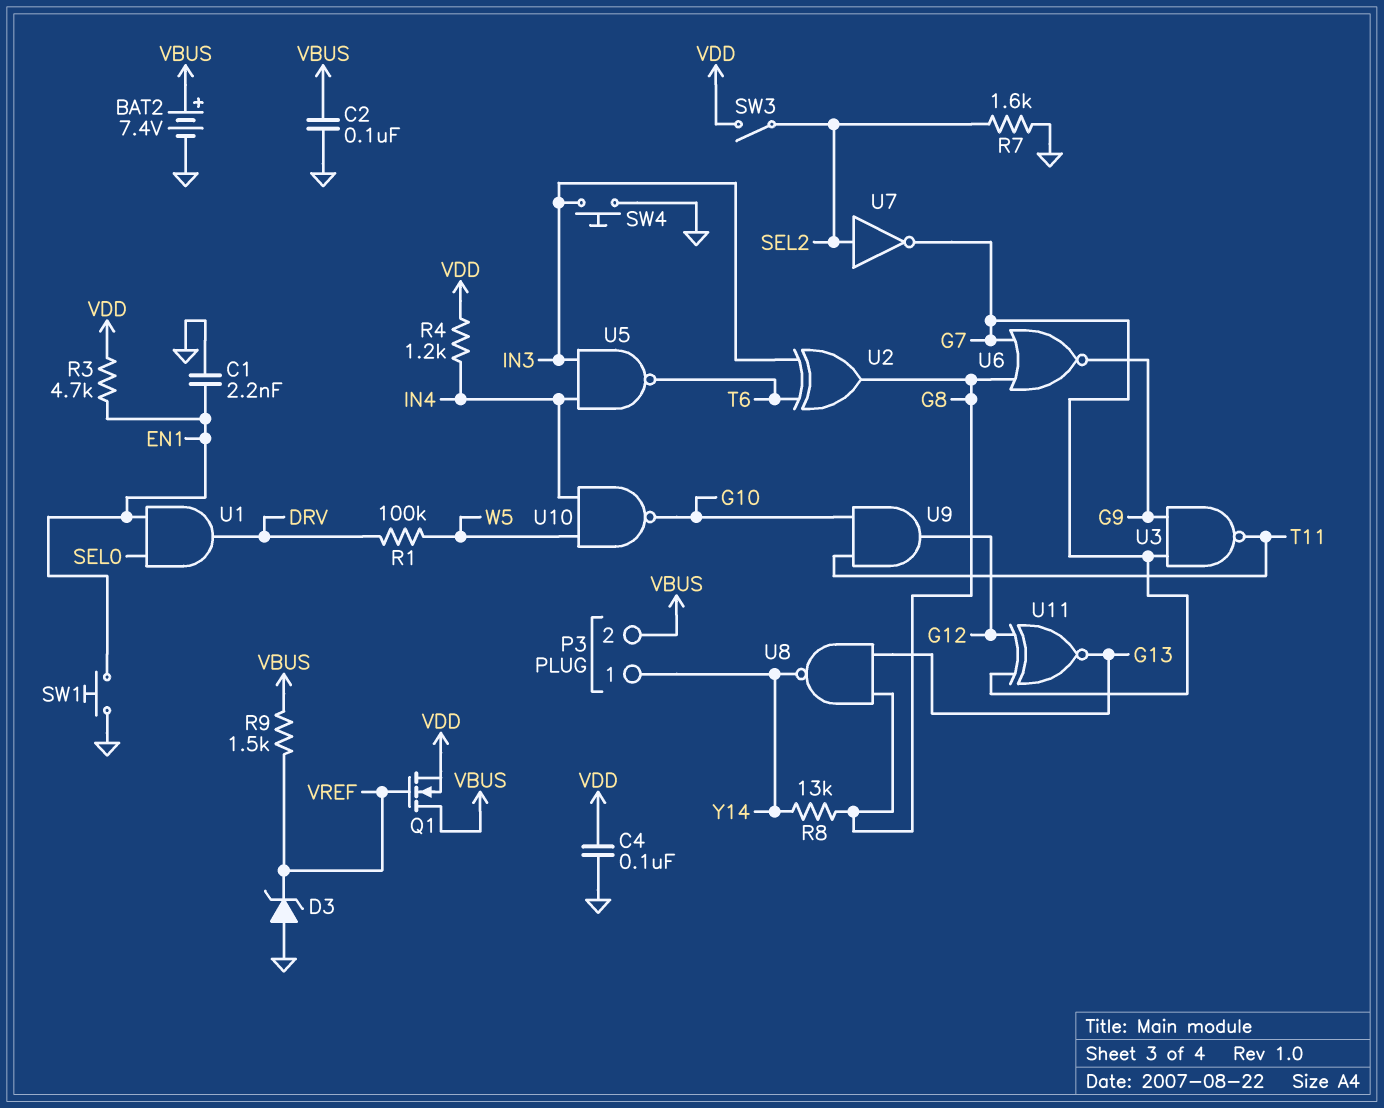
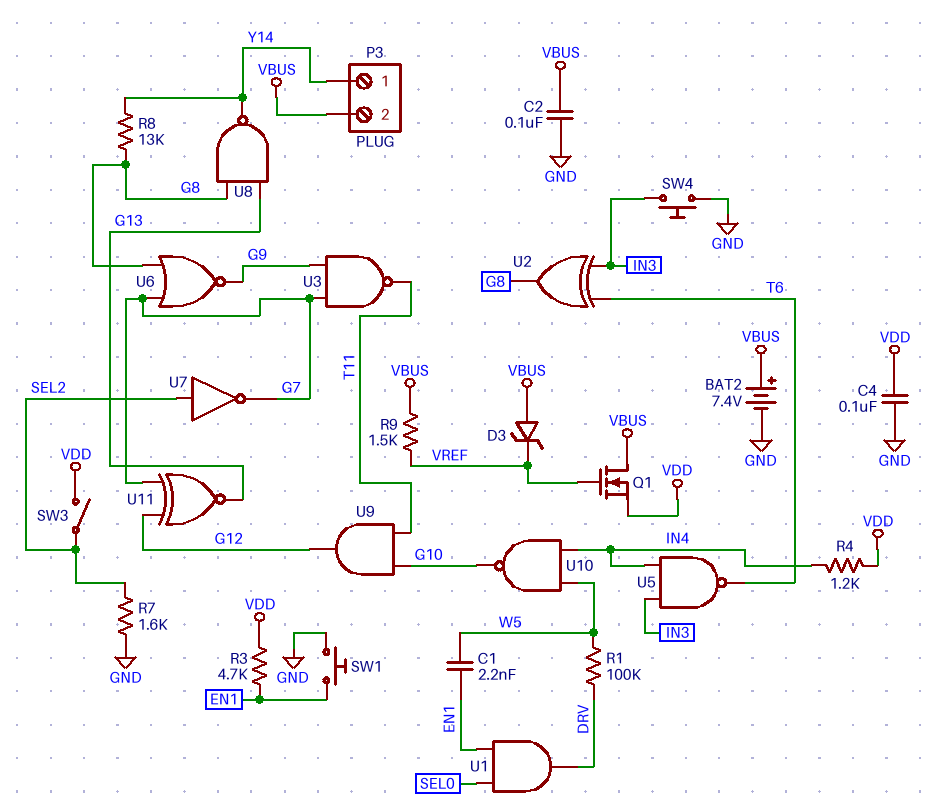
C1: 2.2nF (EN1, GND) -> 2.2nF (EN1, W5)
D3: zener (A GND, K VREF) -> zener (A VBUS, K VREF)

